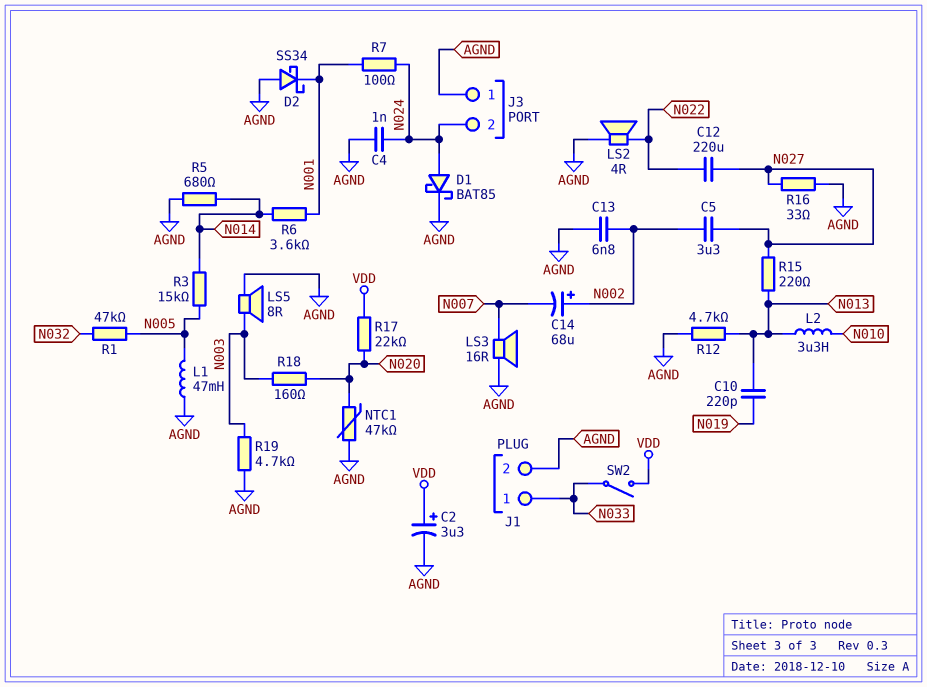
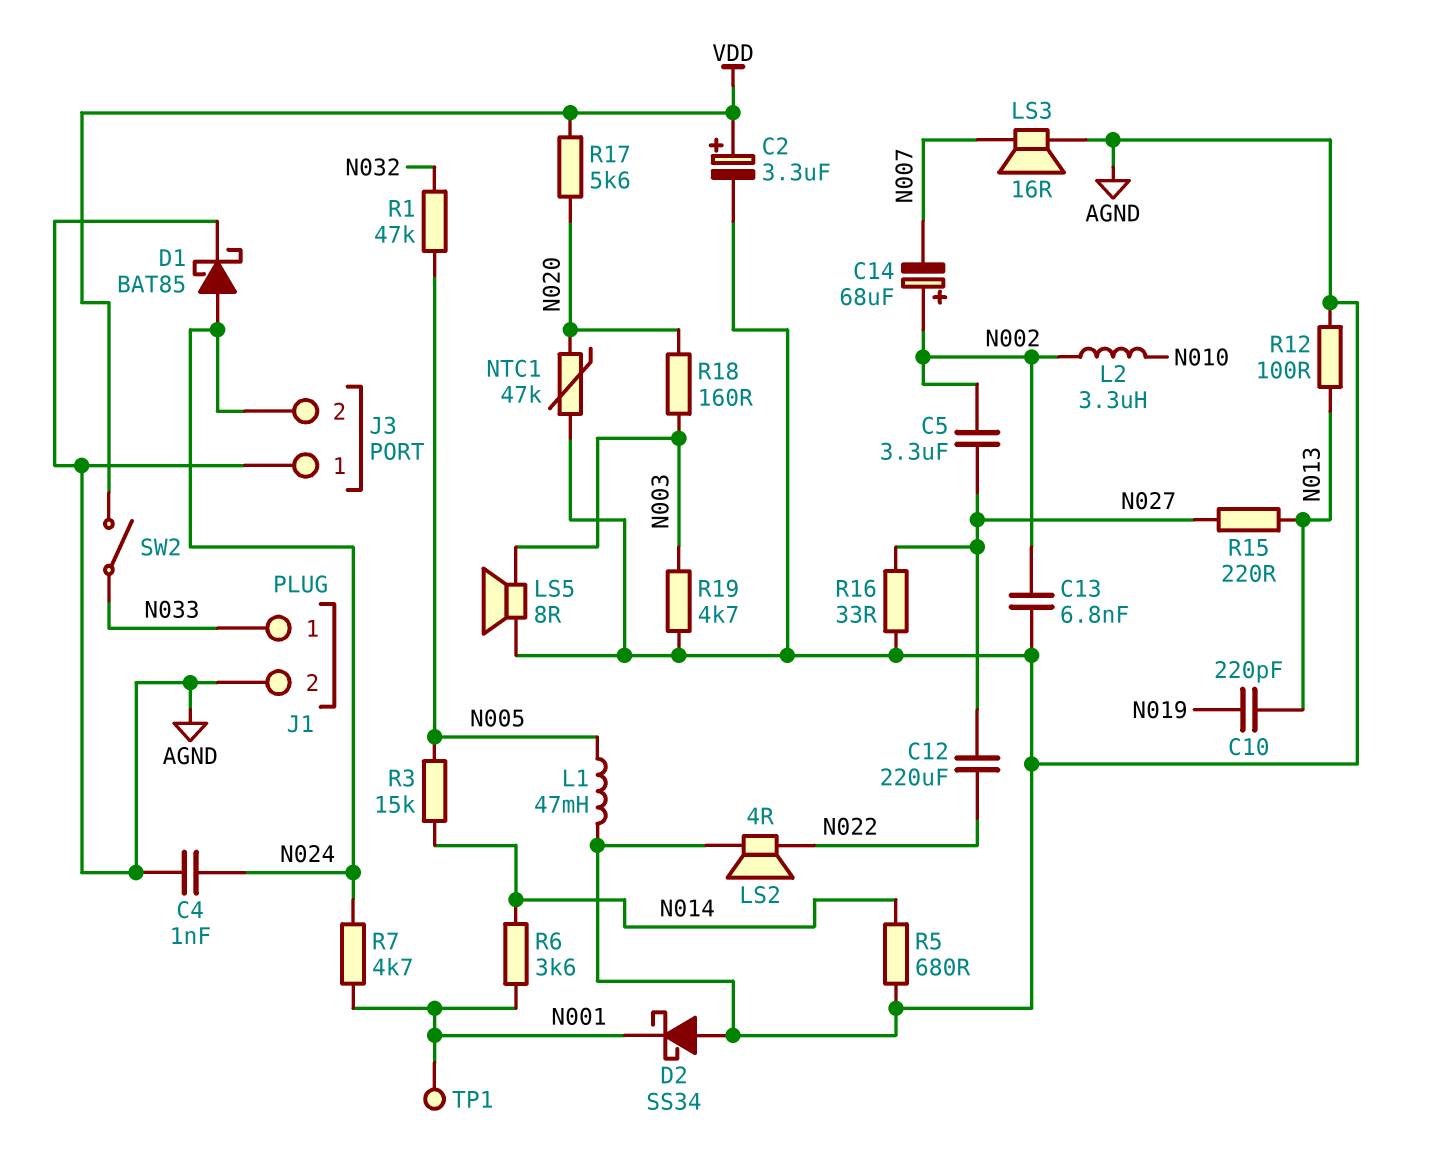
L2: 3.3uH (N010, N013) -> 3.3uH (N002, N010)
R7: 100 (N001, N024) -> 4.7k (N001, N024)
R12: 4.7k (AGND, N013) -> 100 (AGND, N013)
R17: 22k (N020, VDD) -> 5.6k (N020, VDD)
TP1: none -> test point (N001)

